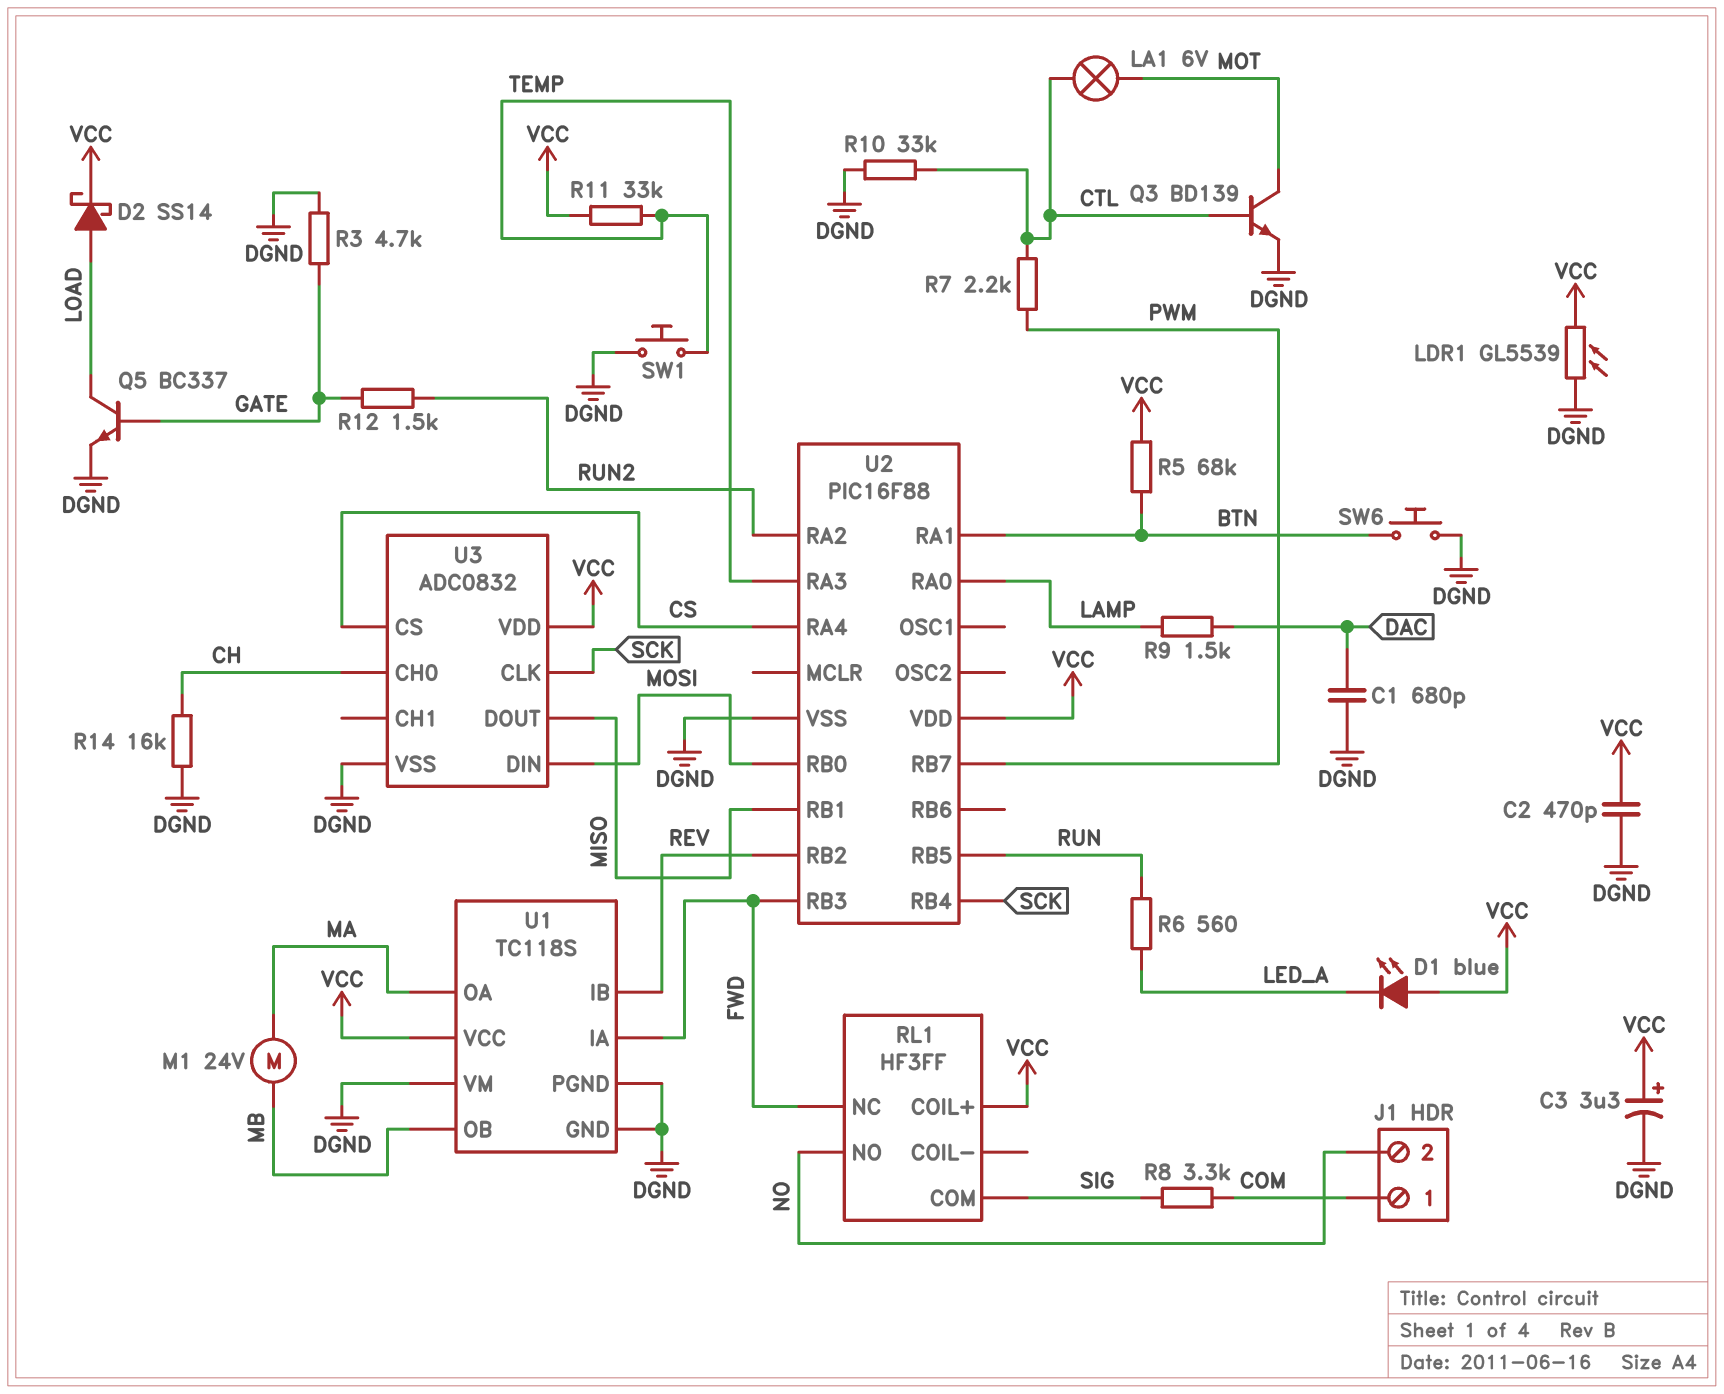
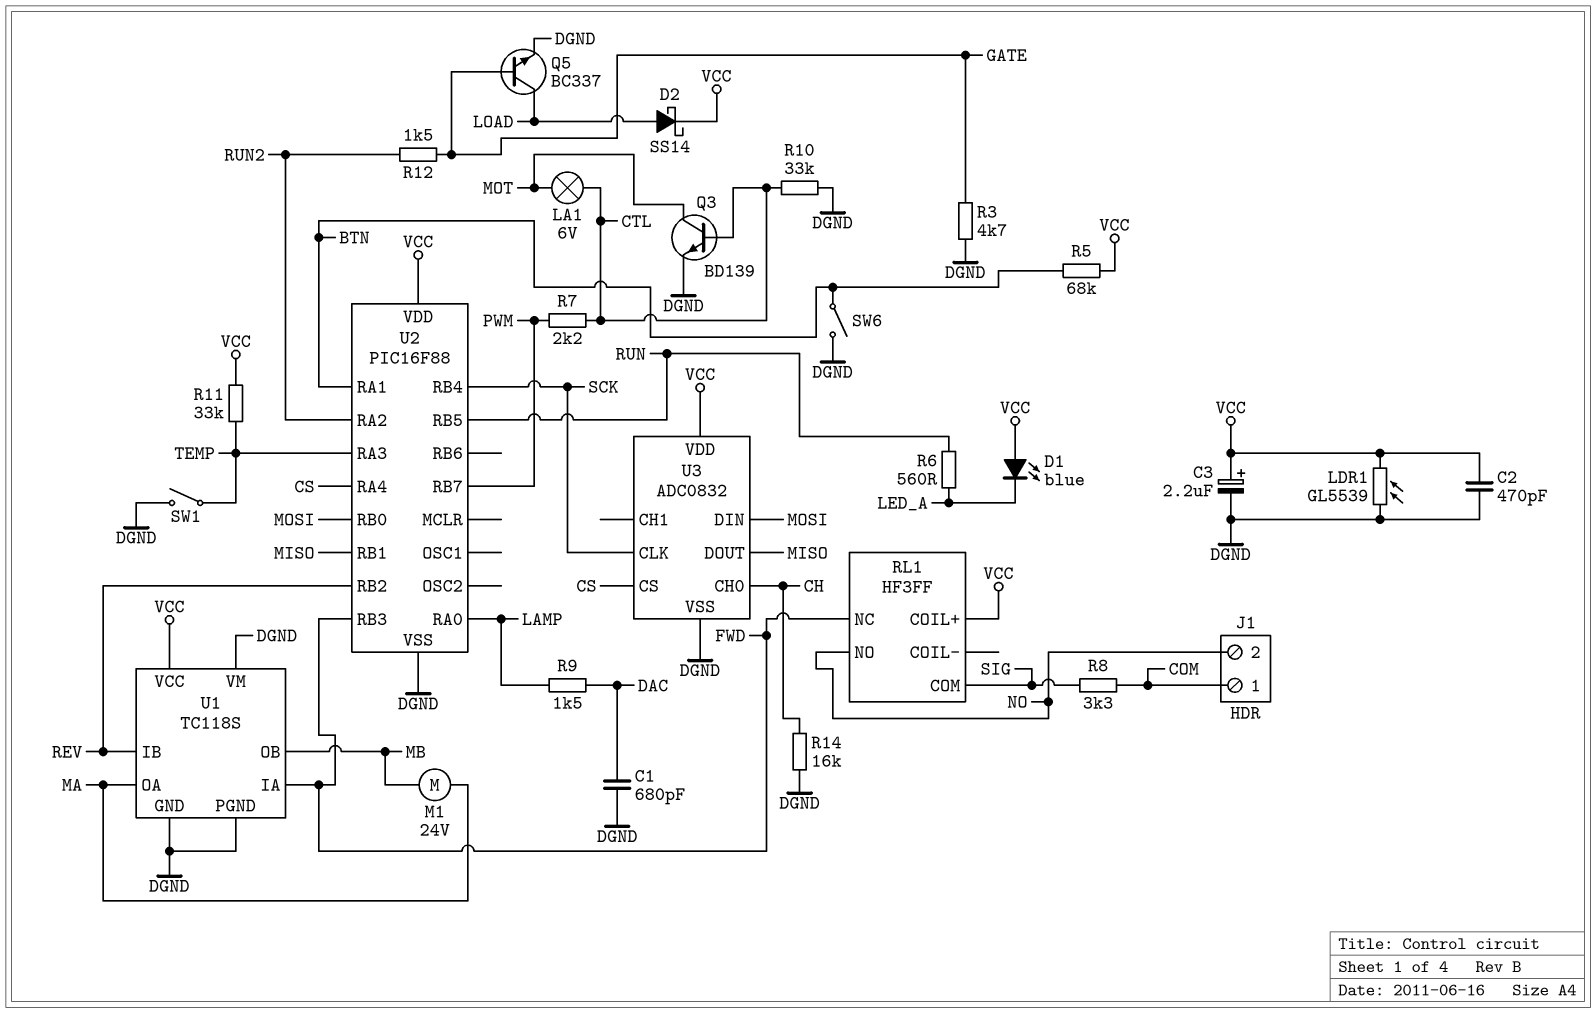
C3: 3.3uF (plus VCC, minus DGND) -> 2.2uF (plus VCC, minus DGND)
SW1: button (DGND, TEMP) -> switch (DGND, TEMP)
SW6: button (BTN, DGND) -> switch (BTN, DGND)

